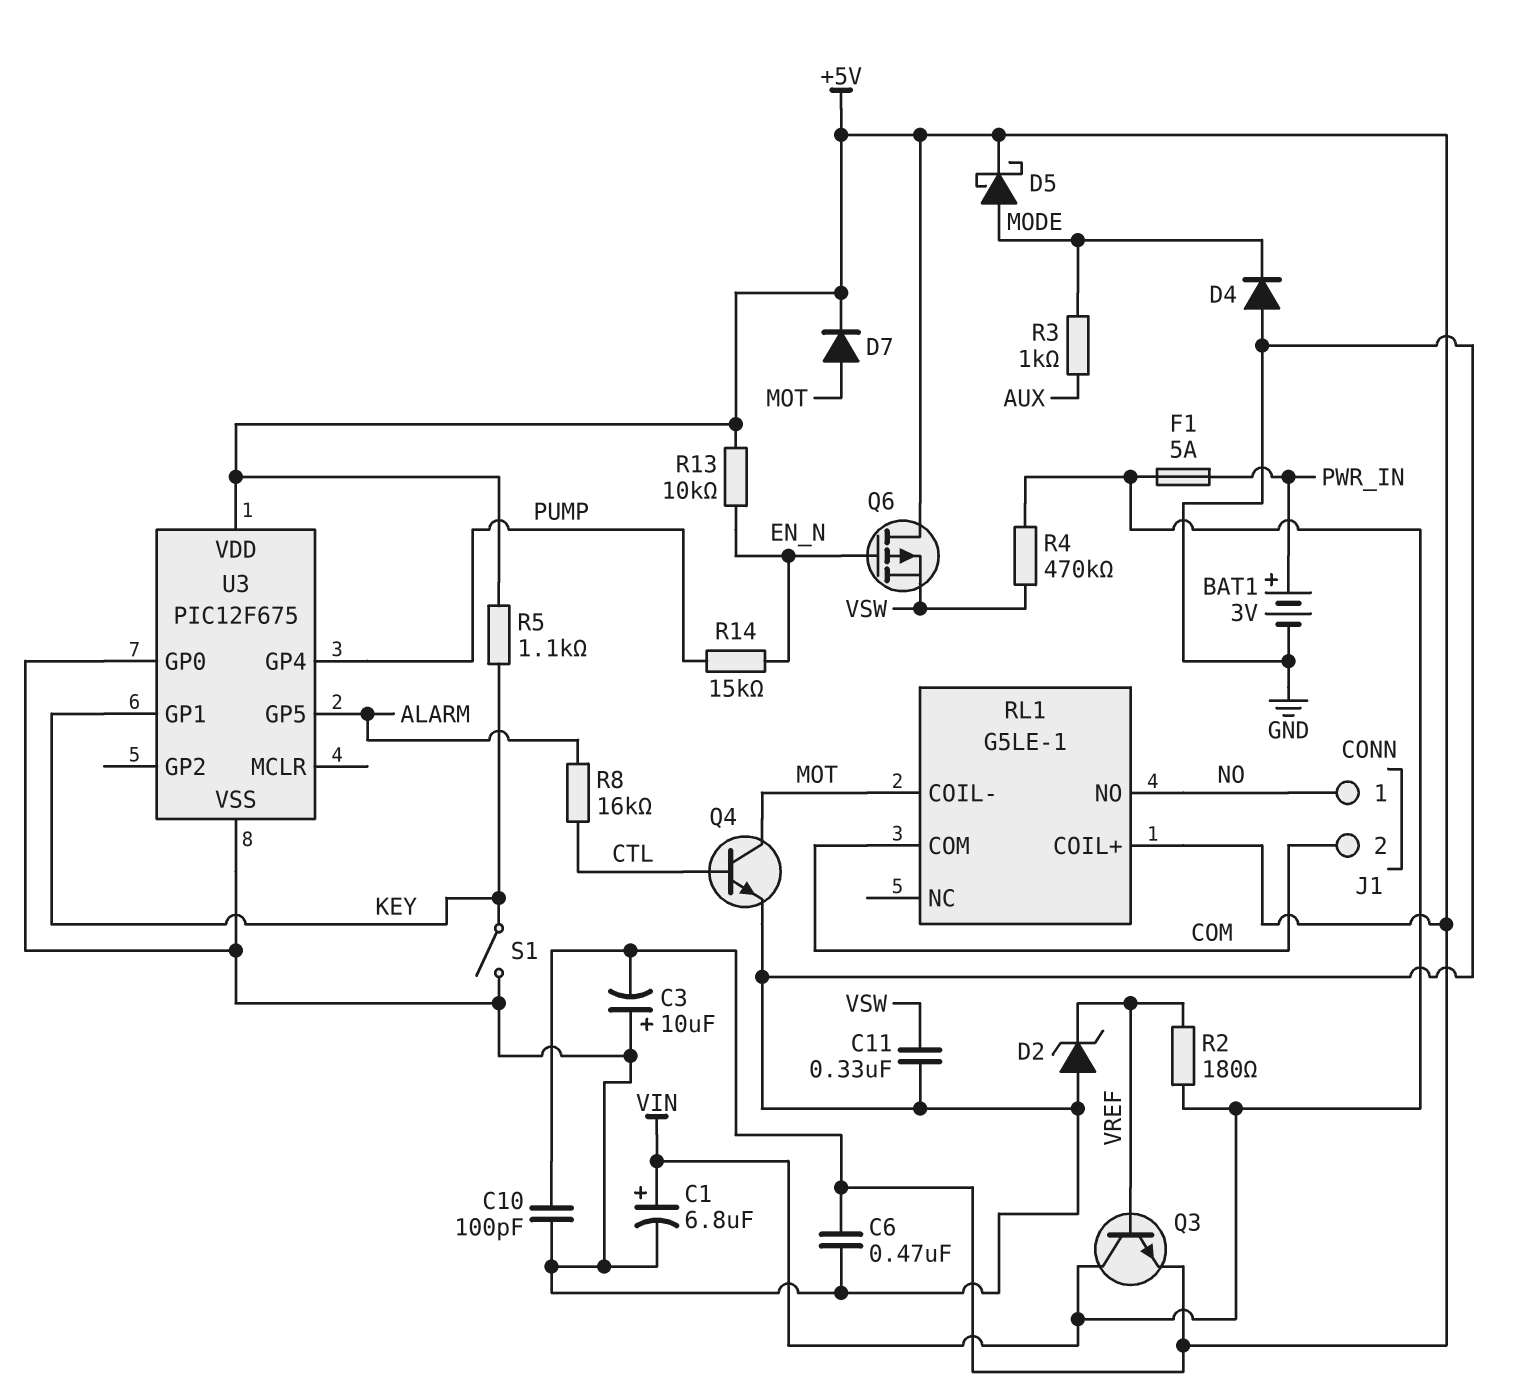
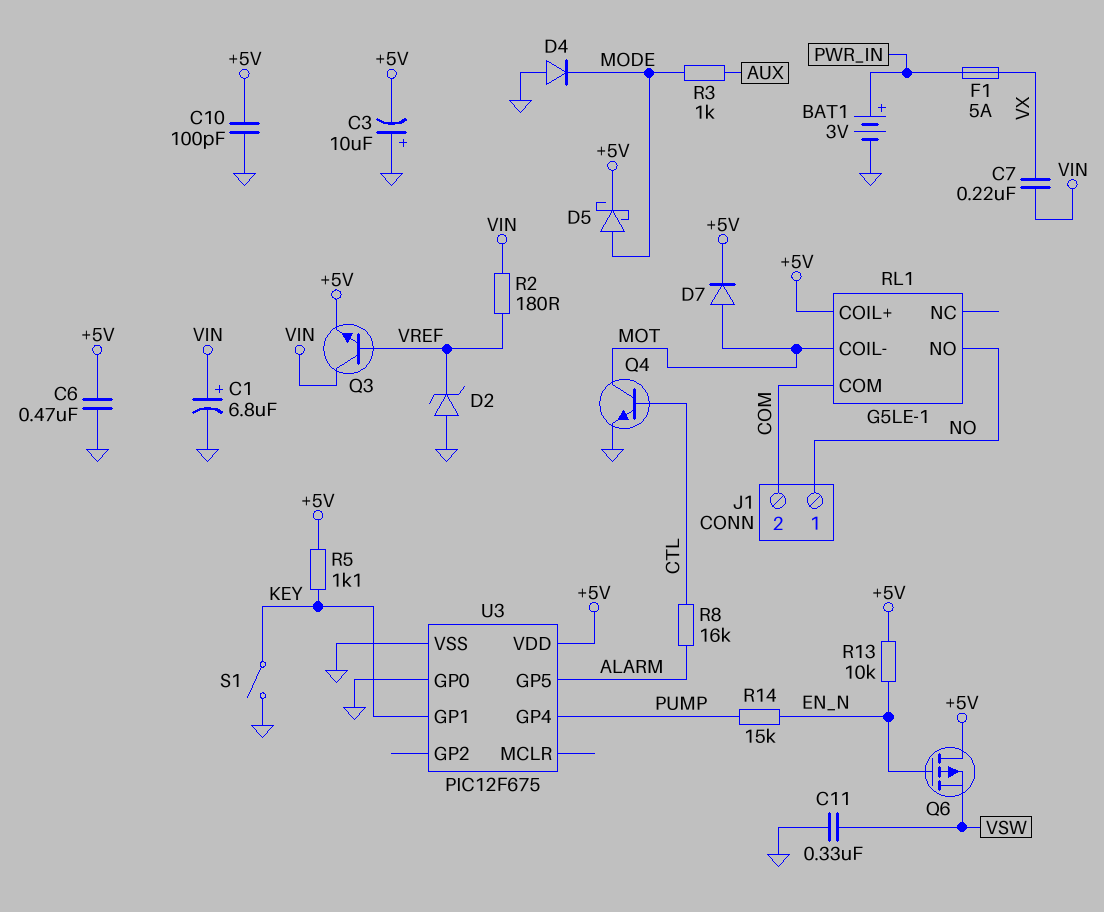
C7: none -> 220nF (VIN, VX)
F1: 5A (PWR_IN, VIN) -> 5A (PWR_IN, VX)
R4: 470k (VIN, VSW) -> none

